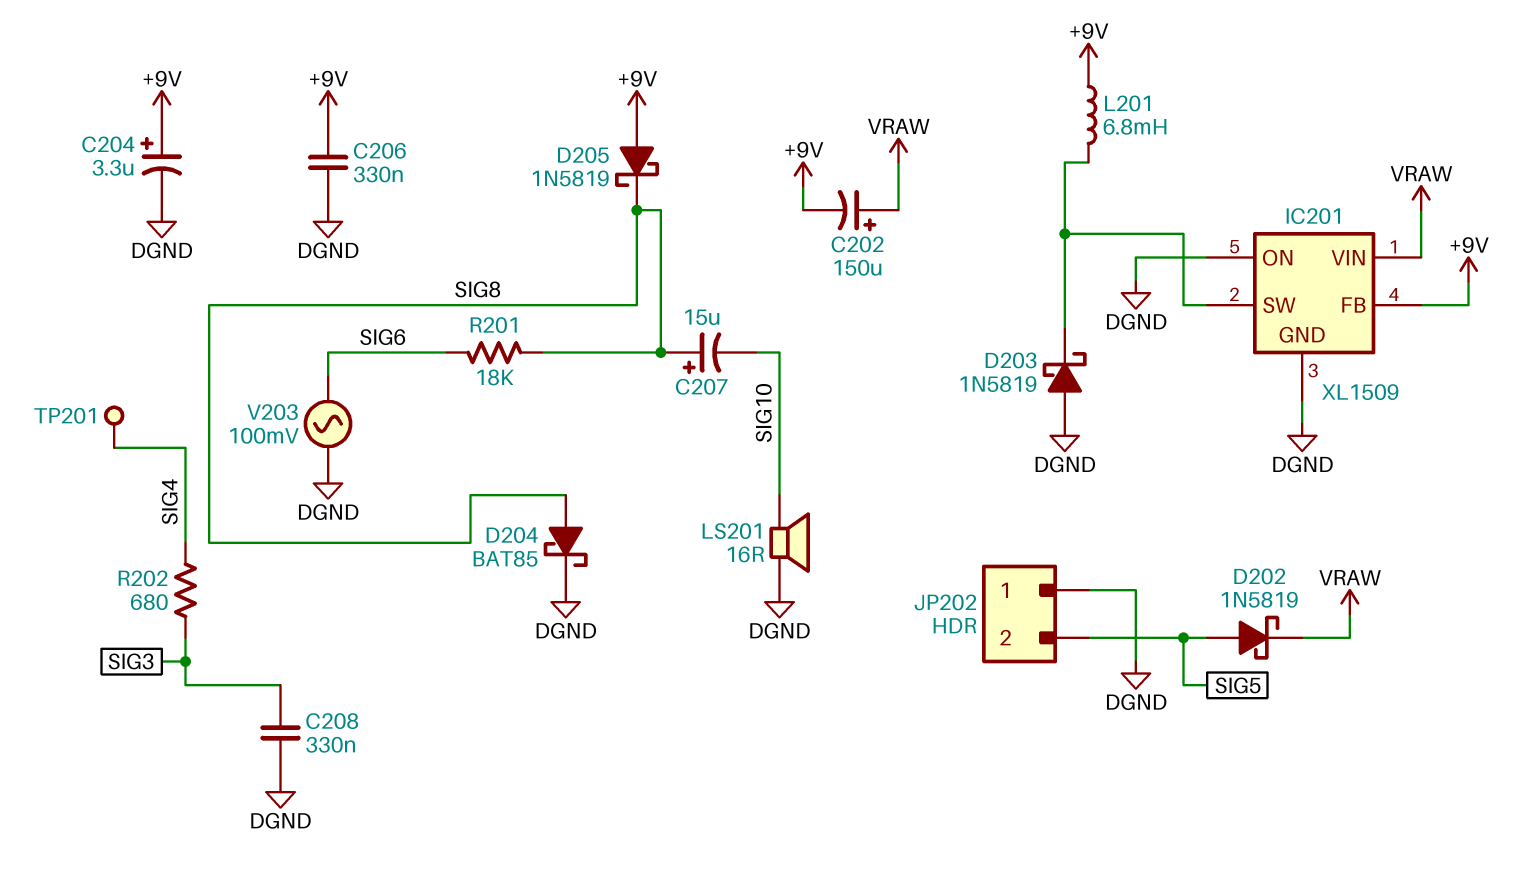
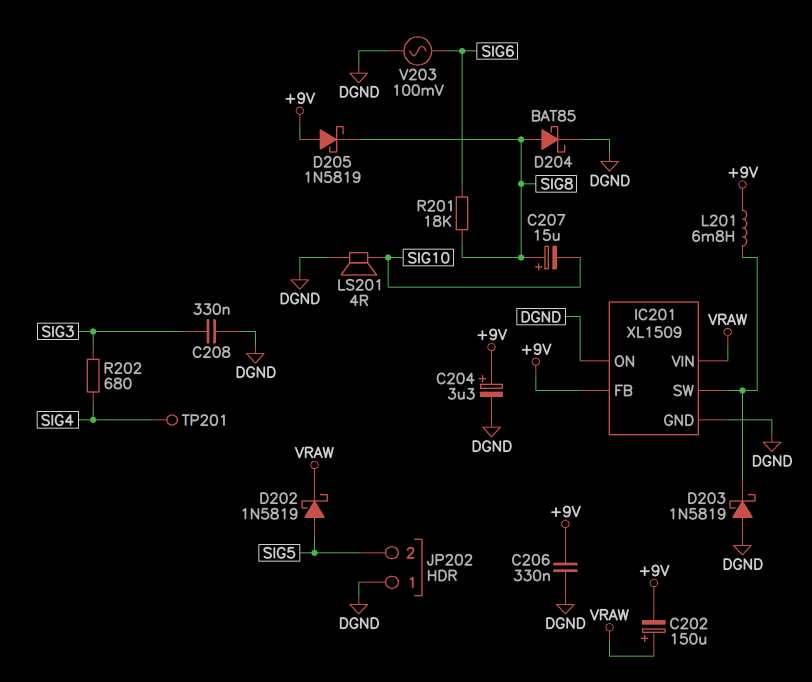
LS201: speaker 16R (DGND, SIG10) -> speaker 4R (DGND, SIG10)

